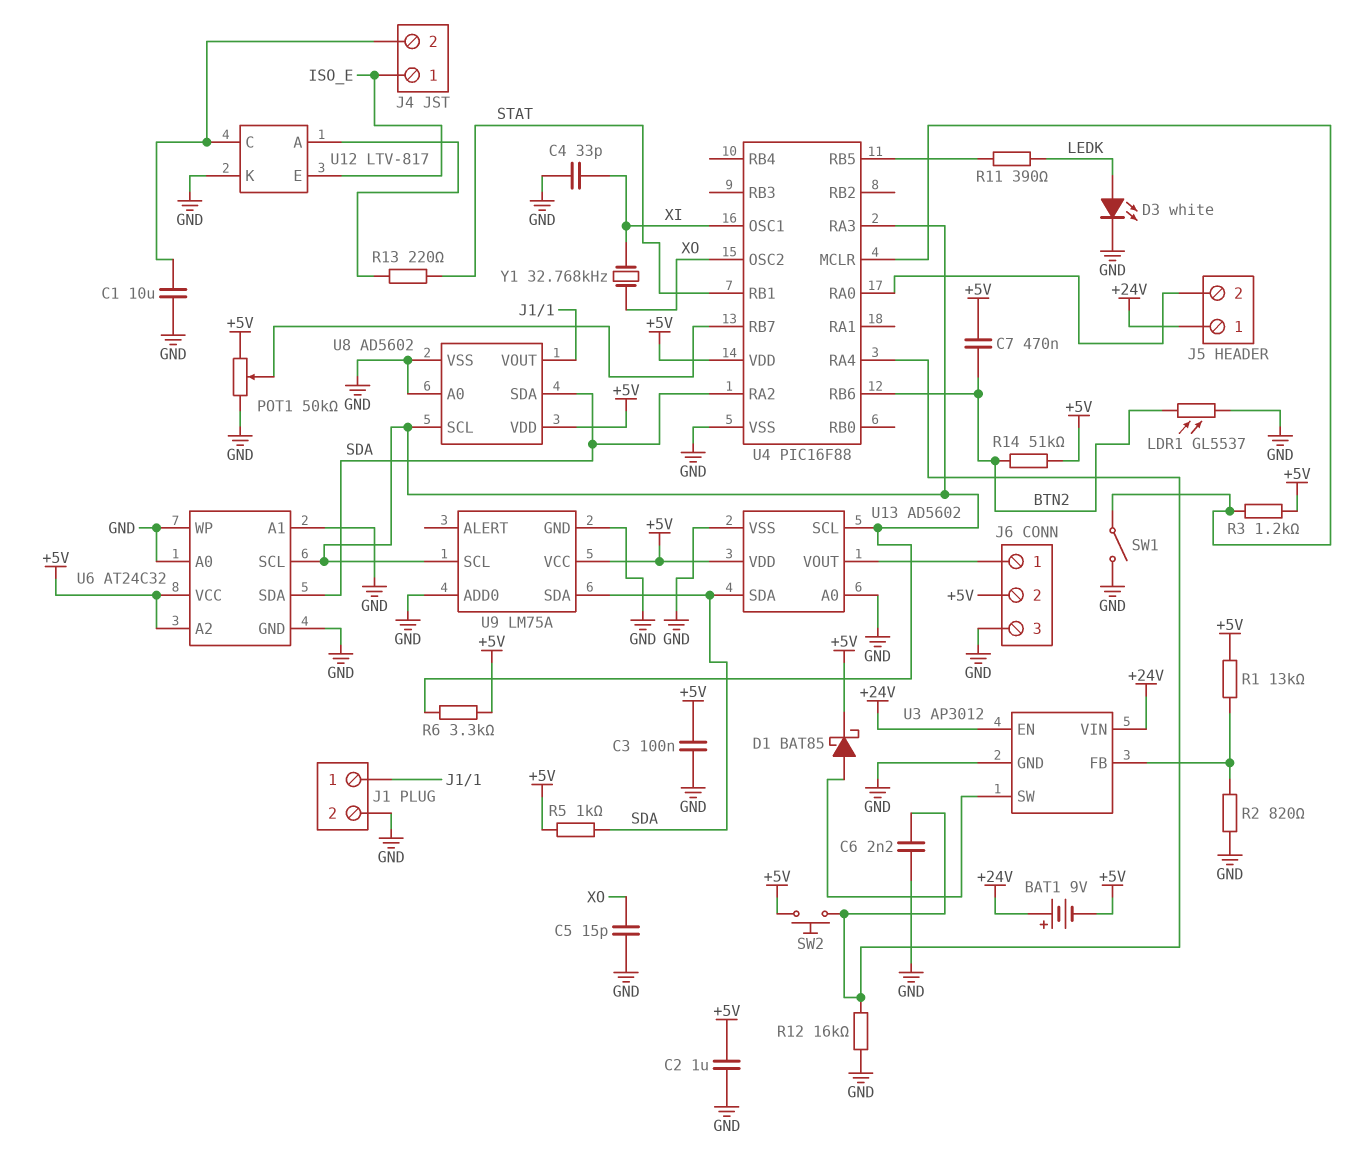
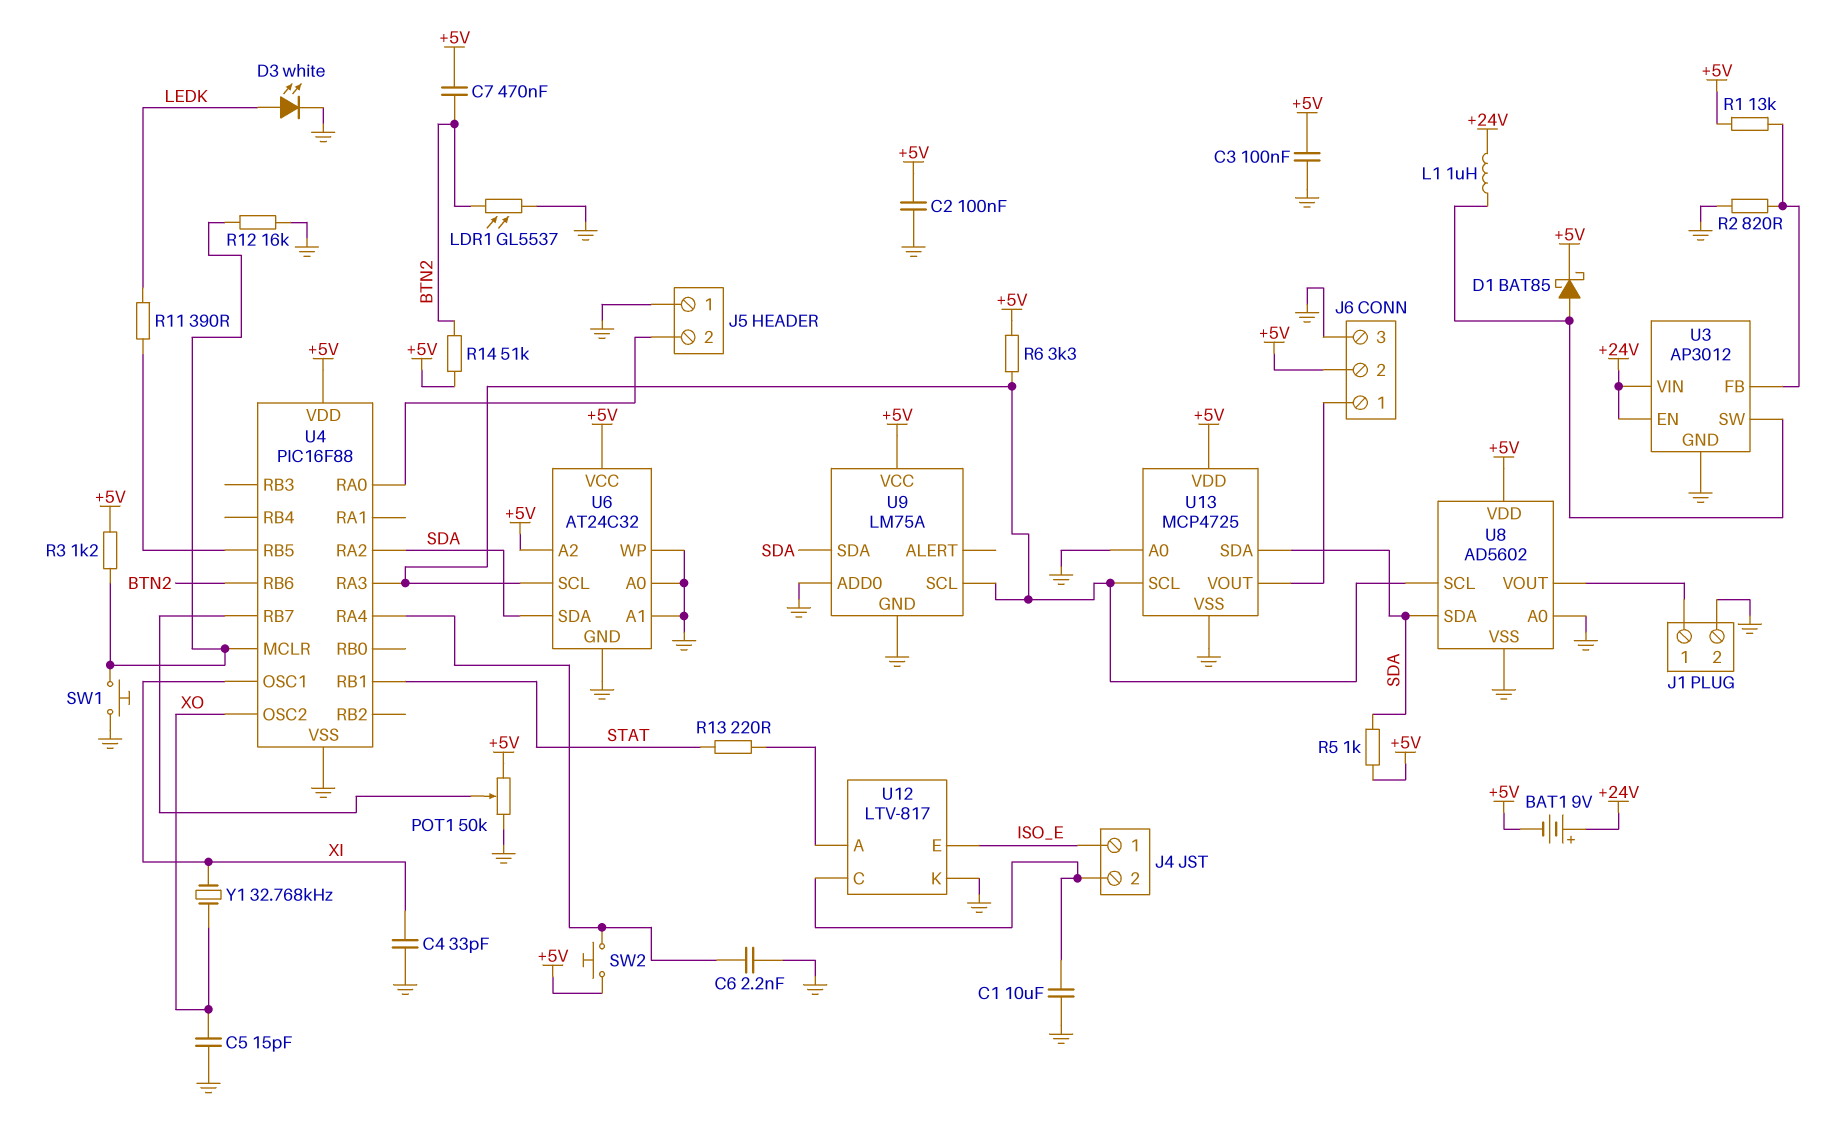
C2: 1uF (+5V, GND) -> 100nF (+5V, GND)
J5 pin 1: +24V -> GND
L1: none -> 1uH (+24V, U3/SW)
R12: 16k (GND, U4/RA4) -> 16k (GND, U4/MCLR)
SW1: switch (GND, U4/MCLR) -> button (GND, U4/MCLR)
U13: AD5602 -> MCP4725

